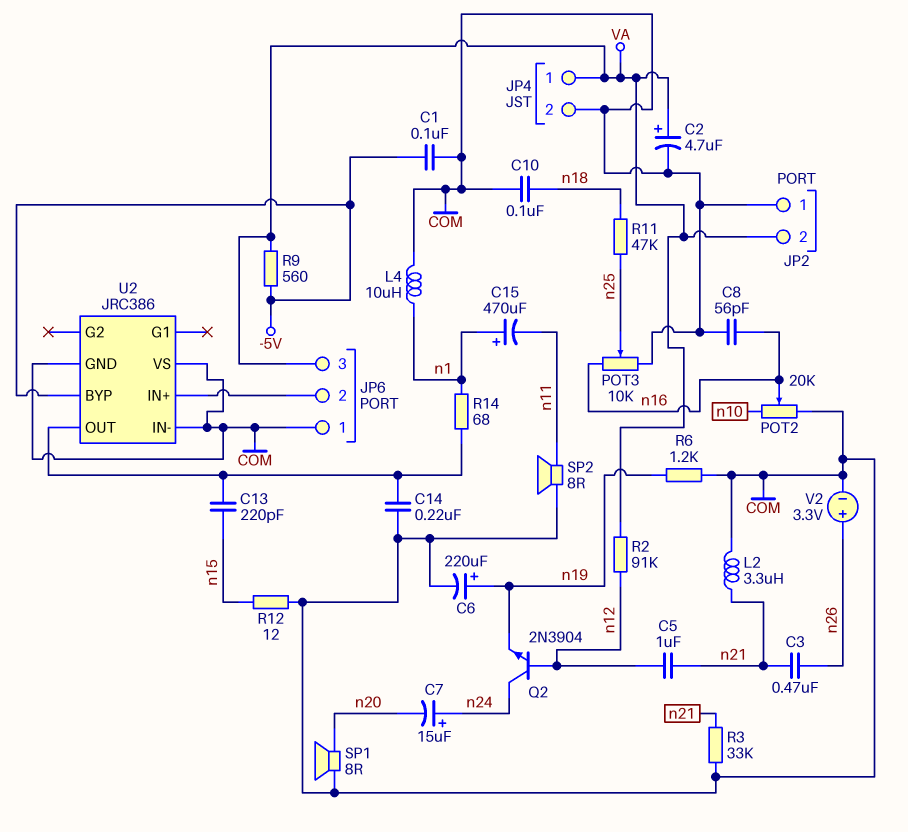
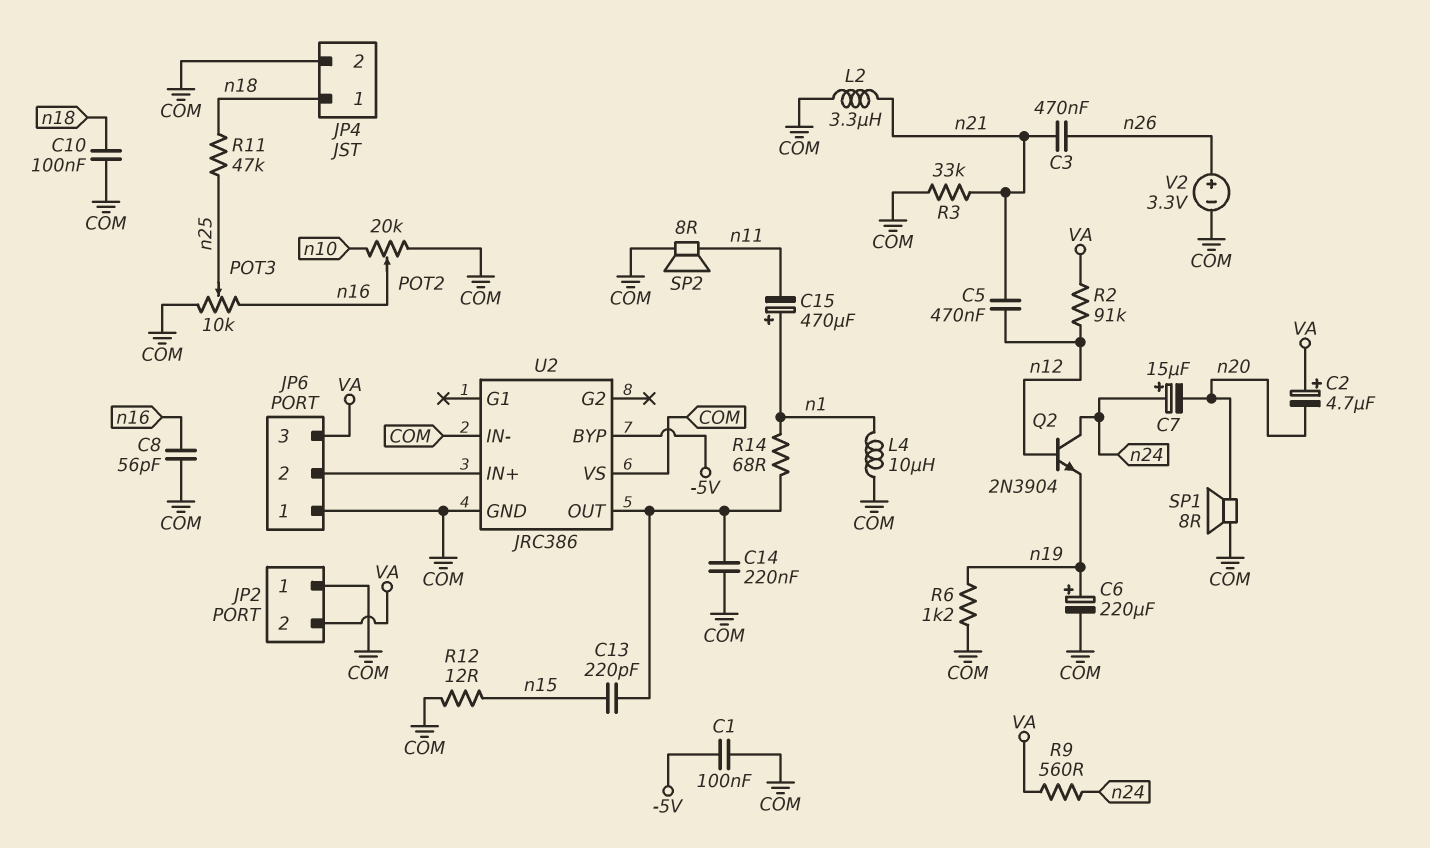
C2: 4.7uF (plus VA, minus COM) -> 4.7uF (plus VA, minus n20)
C5: 1uF (n12, n21) -> 470nF (n12, n21)
JP4 pin 1: VA -> n18
R9: 560 (-5V, VA) -> 560 (VA, n24)

